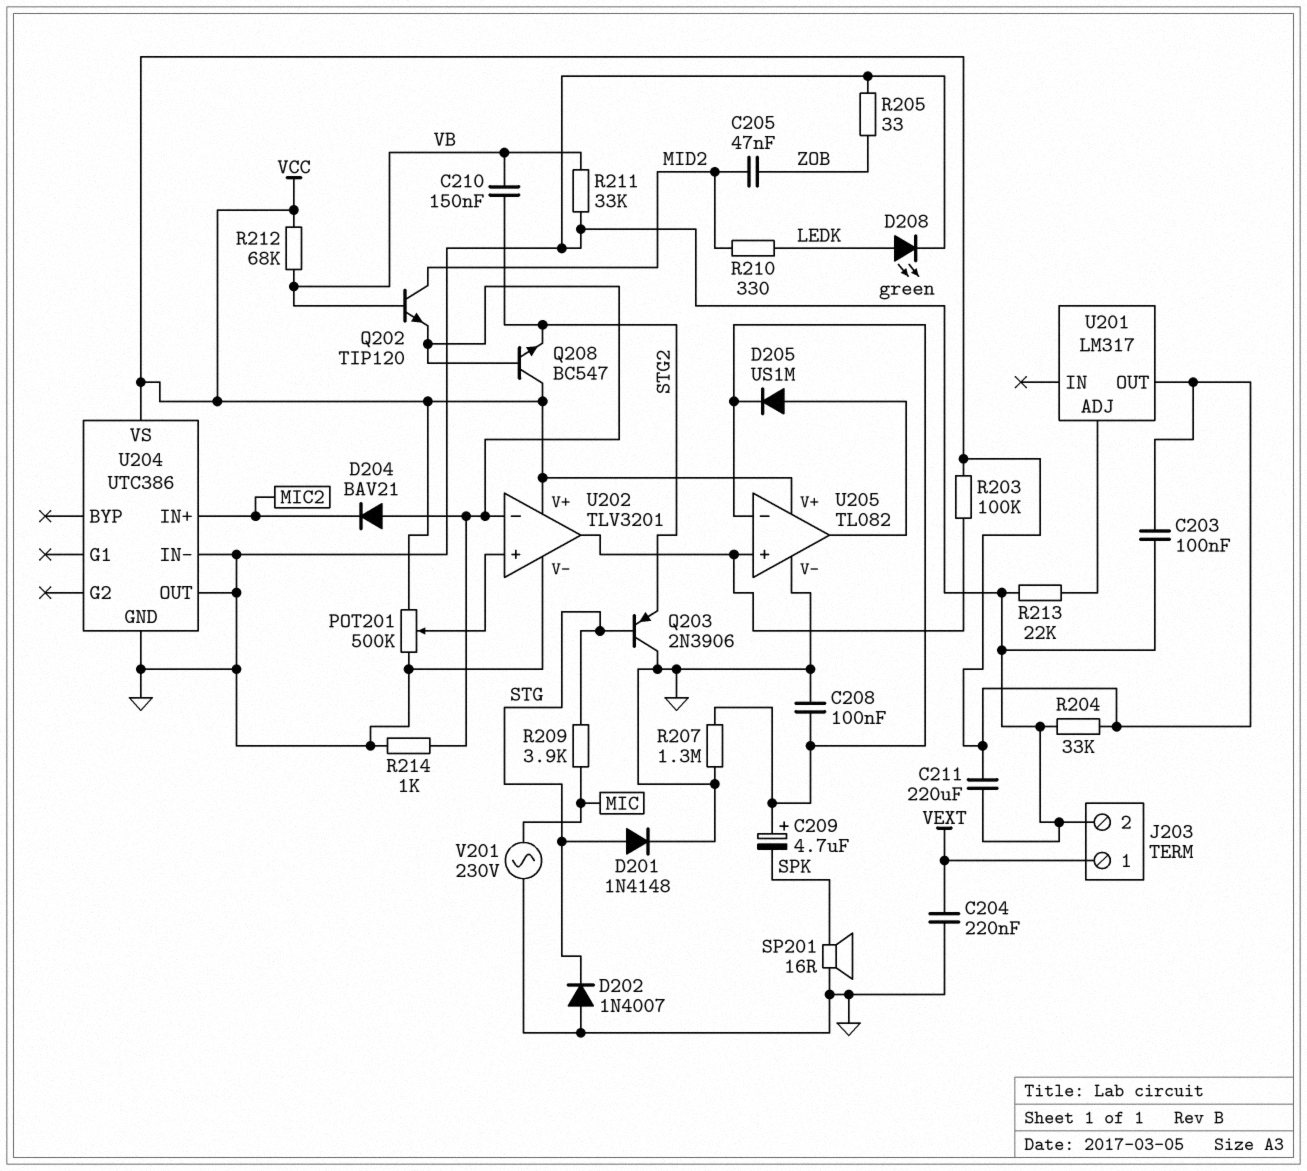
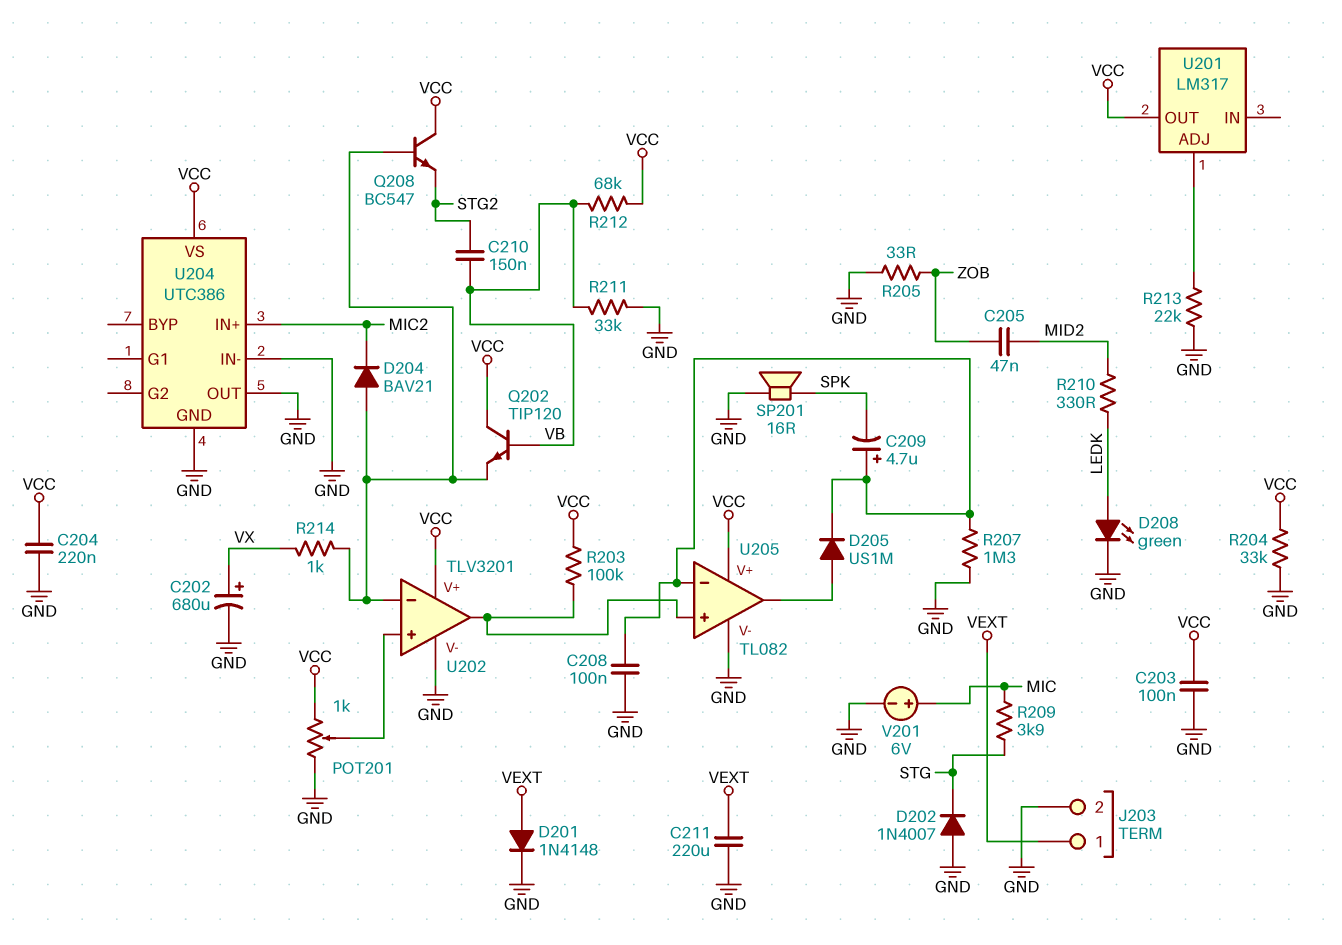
C202: none -> 680uF (plus VX, minus GND)
C204: 220nF (GND, VEXT) -> 220nF (GND, VCC)
C211: 220uF (GND, VCC) -> 220uF (GND, VEXT)
D201: diode 1N4148 (A STG, K GND) -> diode 1N4148 (A VEXT, K GND)
POT201: 500k (GND, VCC, wiper U202/in+) -> 1k (GND, VCC, wiper U202/in+)
Q202: NPN TIP120 (B VB, C MID2, E U202/in-) -> NPN TIP120 (B VB, C VCC, E U202/in-)
Q203: PNP 2N3906 (B STG, C GND, E STG2) -> none
R214: 1k (GND, U202/in-) -> 1k (U202/in-, VX)
V201: AC 230V (GND, MIC) -> 6V (plus MIC, minus GND)

